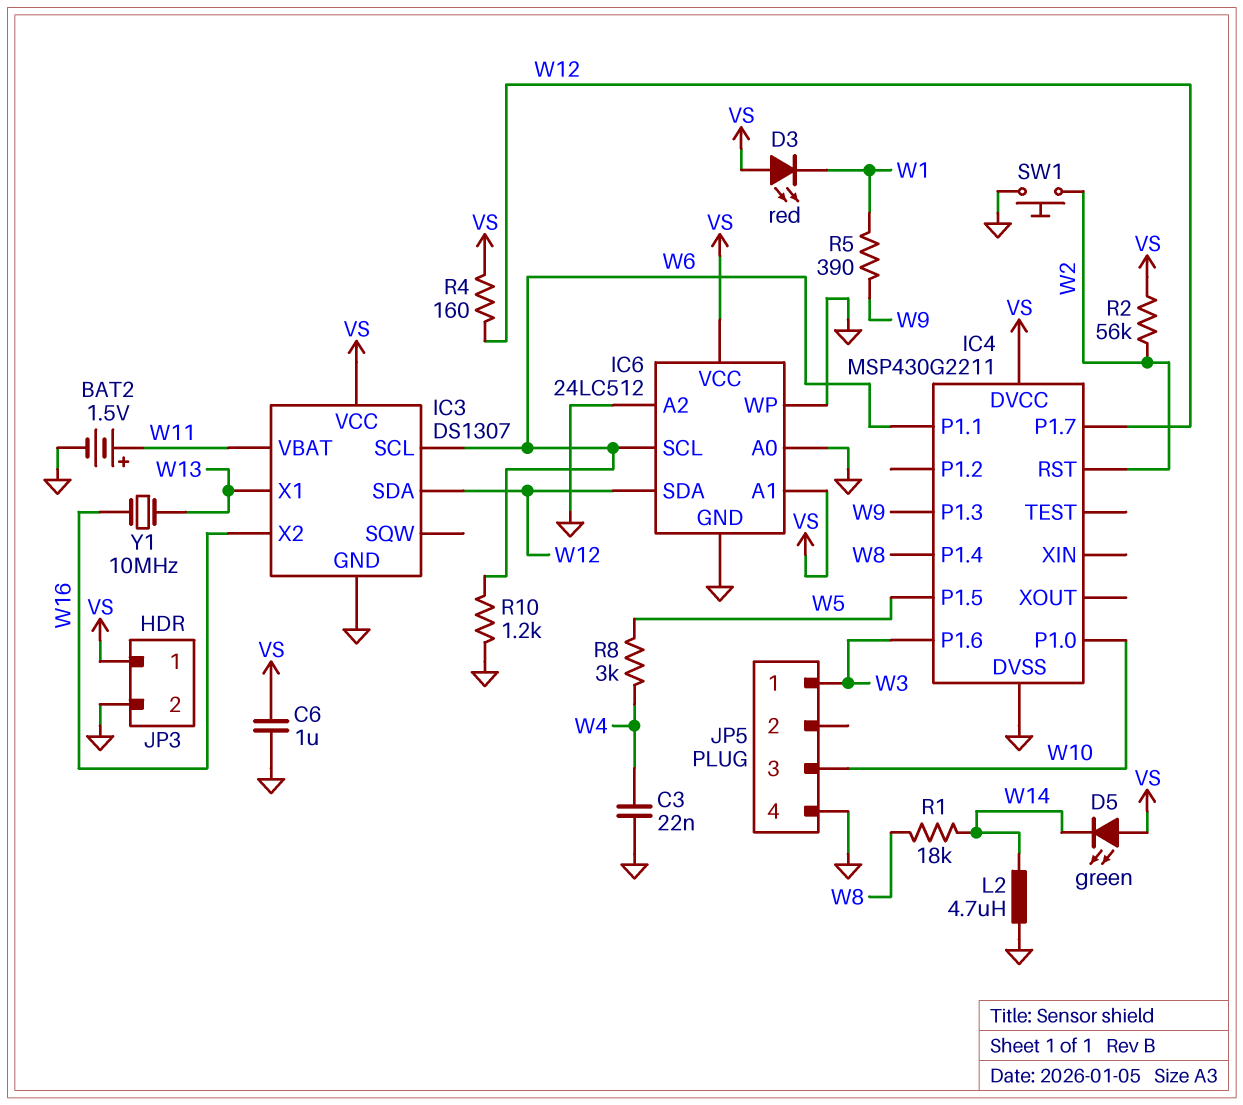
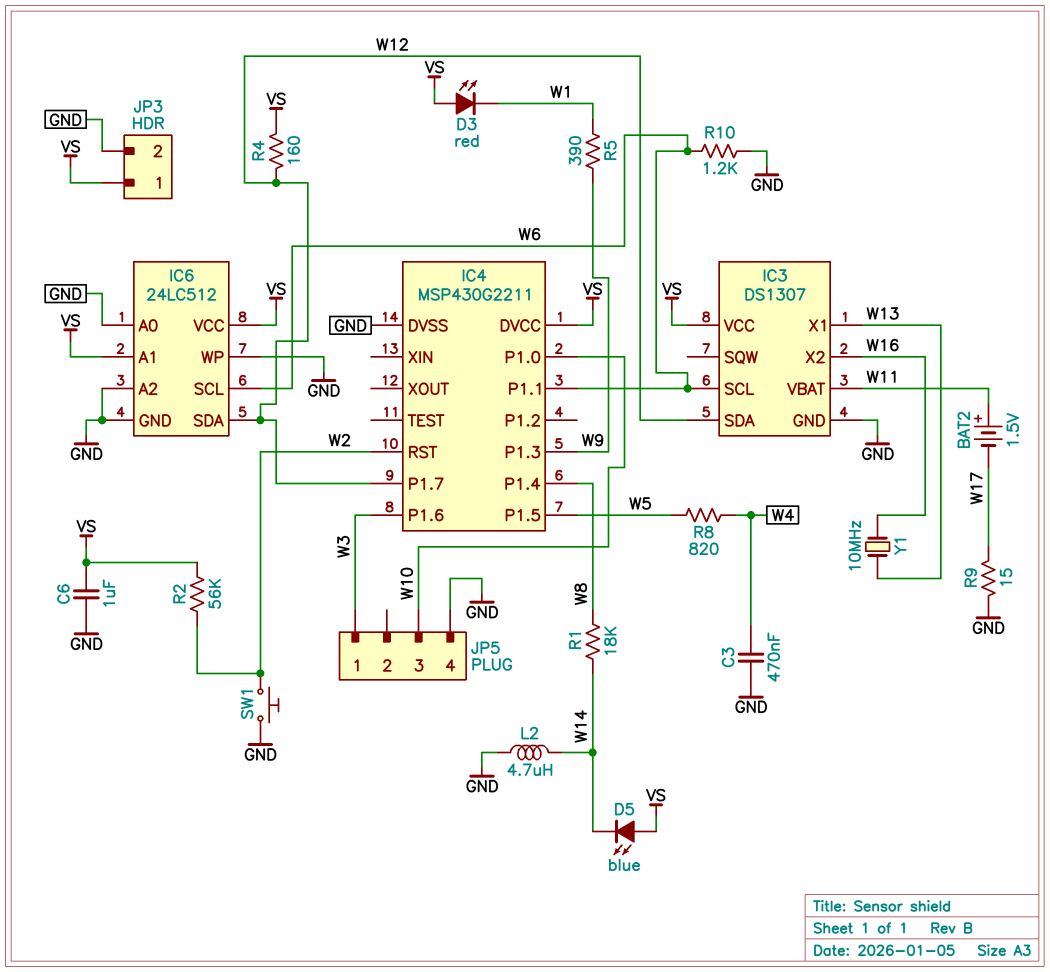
BAT2: 1.5V (plus W11, minus GND) -> 1.5V (plus W11, minus W17)
C3: 22nF (GND, W4) -> 470nF (GND, W4)
D5: LED green (A VS, K W14) -> LED blue (A VS, K W14)
R8: 3k (W4, W5) -> 820 (W4, W5)
R9: none -> 15 (GND, W17)

